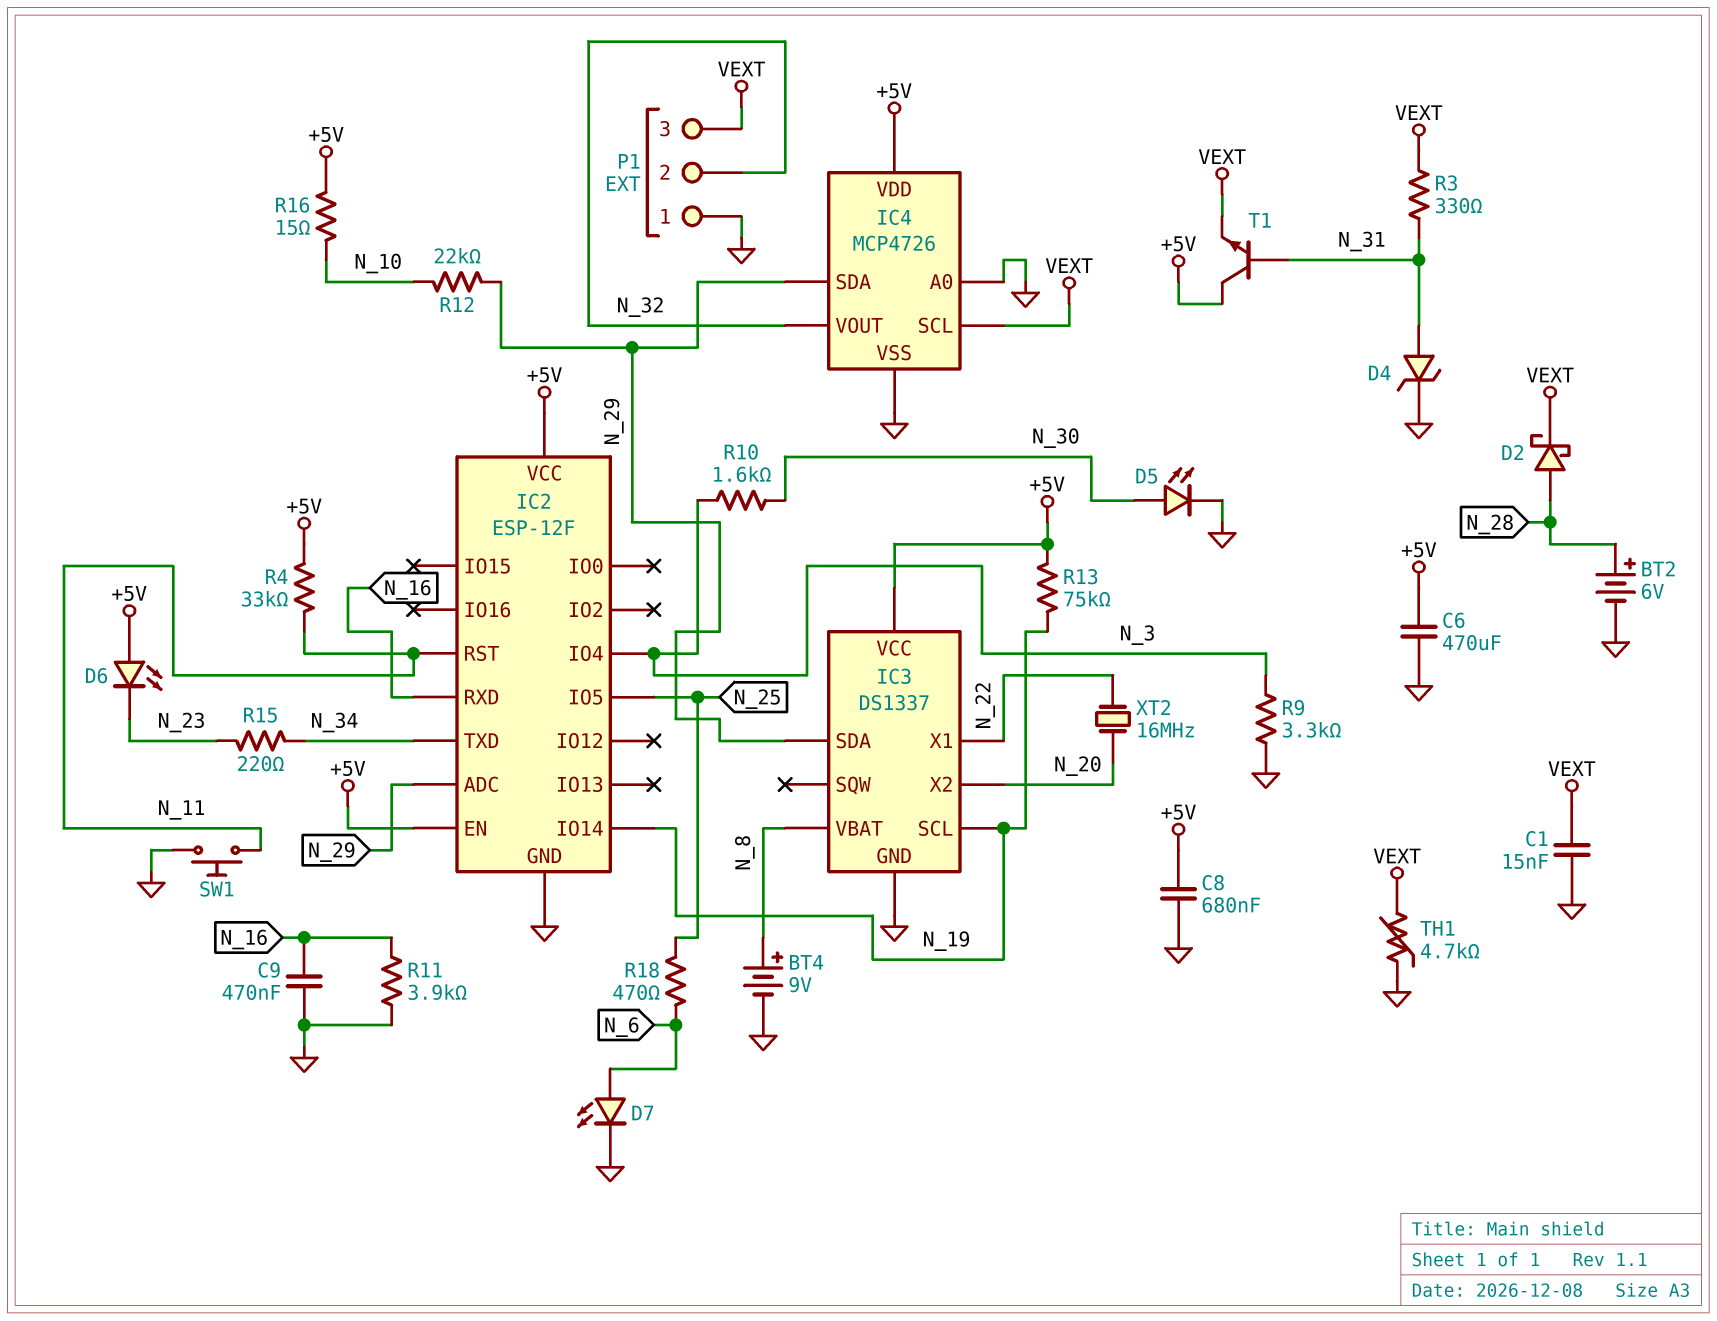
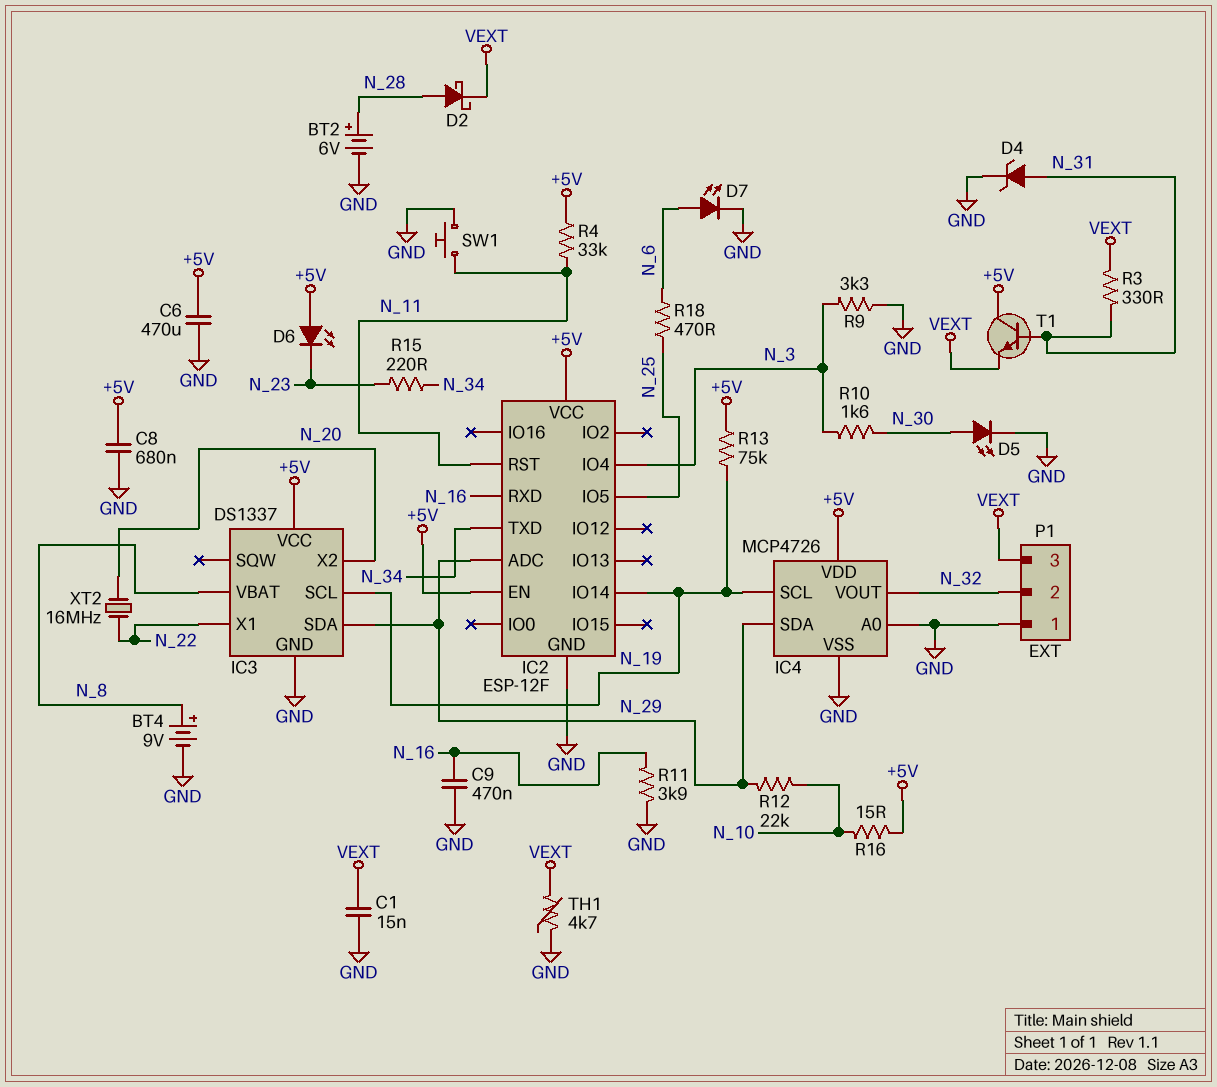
IC4 pin SCL: VEXT -> N_19

